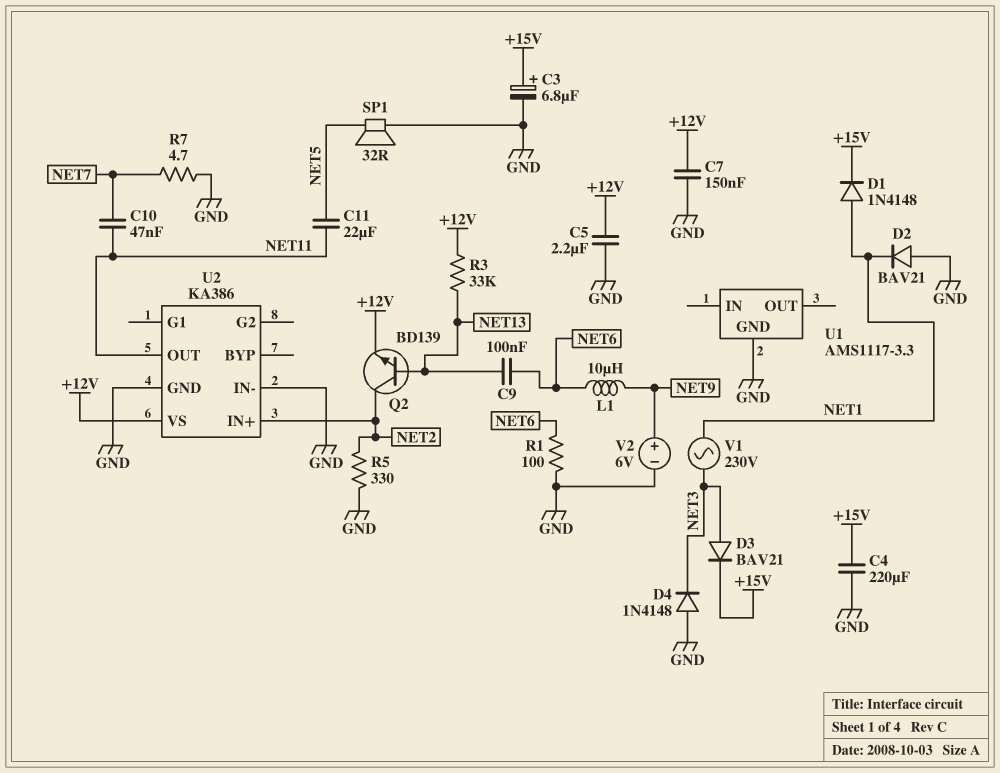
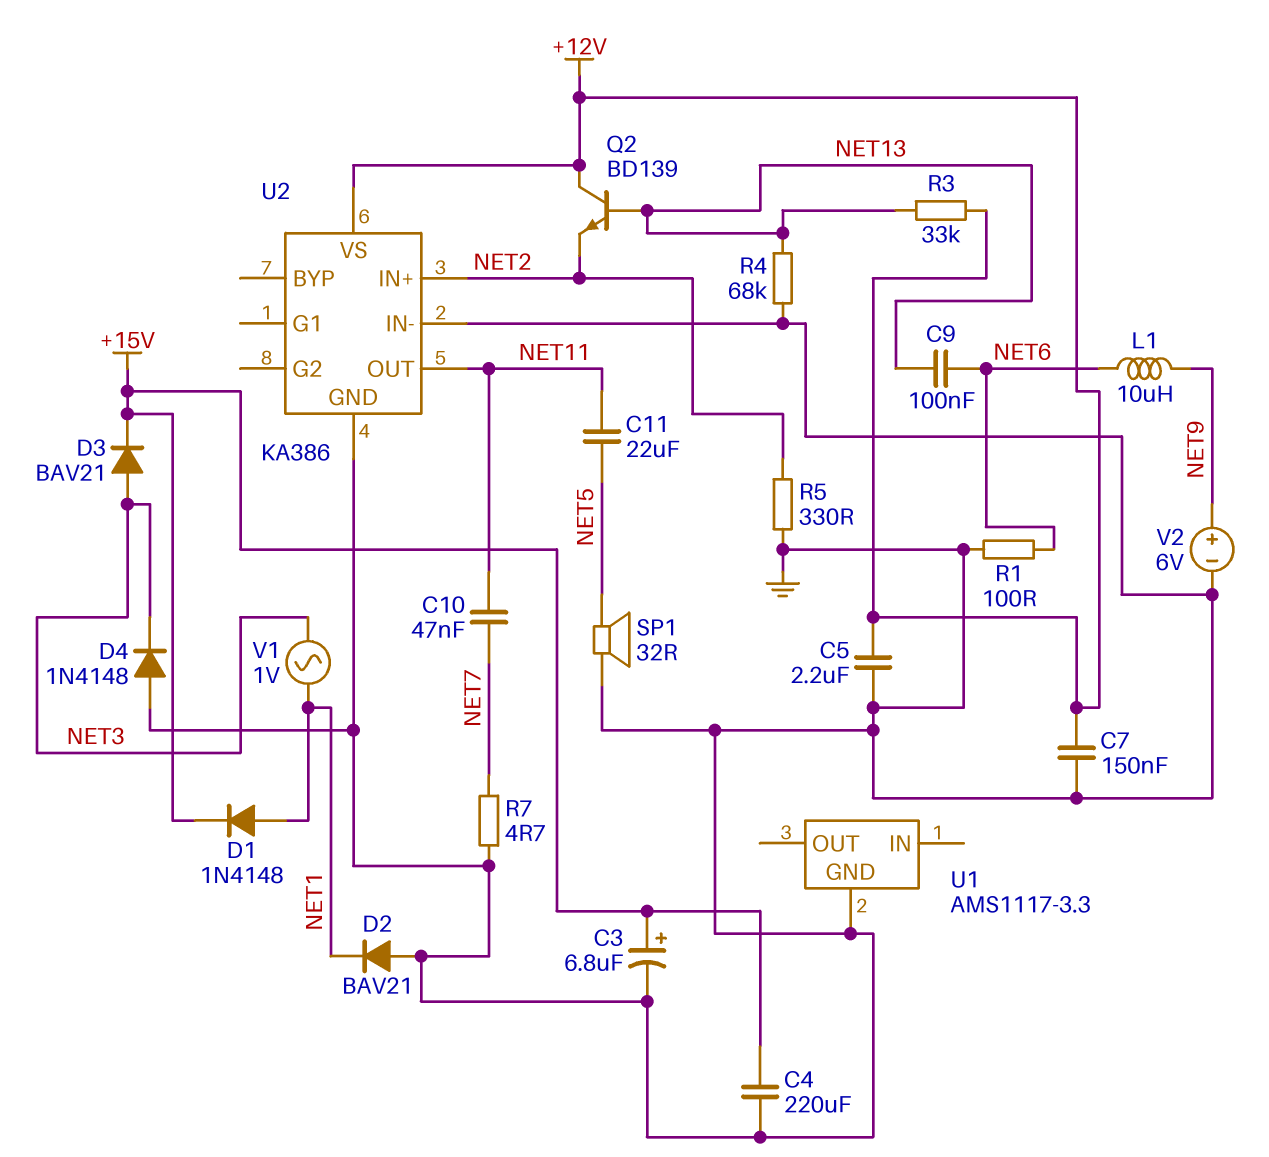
Q2: NPN BD139 (B NET13, C NET2, E +12V) -> NPN BD139 (B NET13, C +12V, E NET2)
R4: none -> 68k (GND, NET13)
V1: AC 230V (NET1, NET3) -> AC 1V (NET1, NET3)

